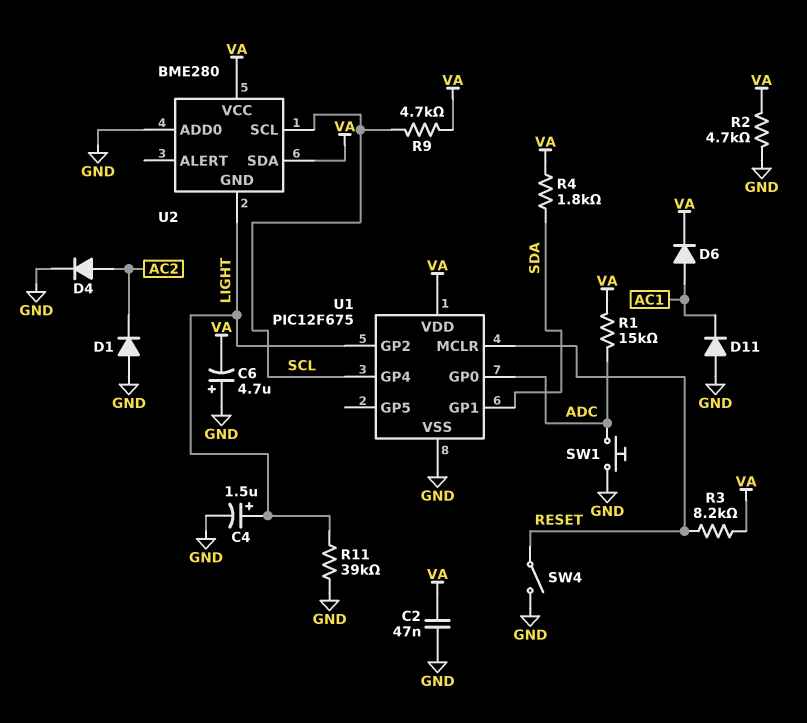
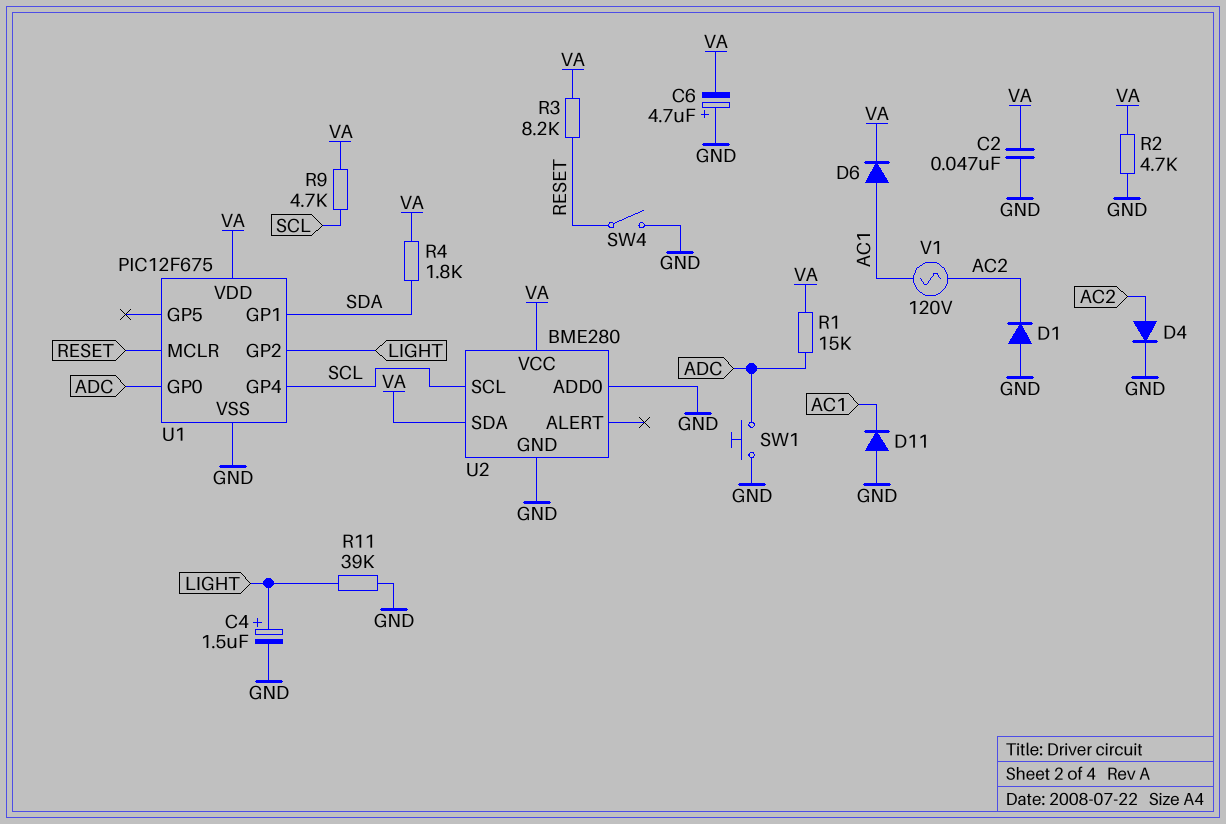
U2 pin GND: LIGHT -> GND
V1: none -> AC 120V (AC1, AC2)

